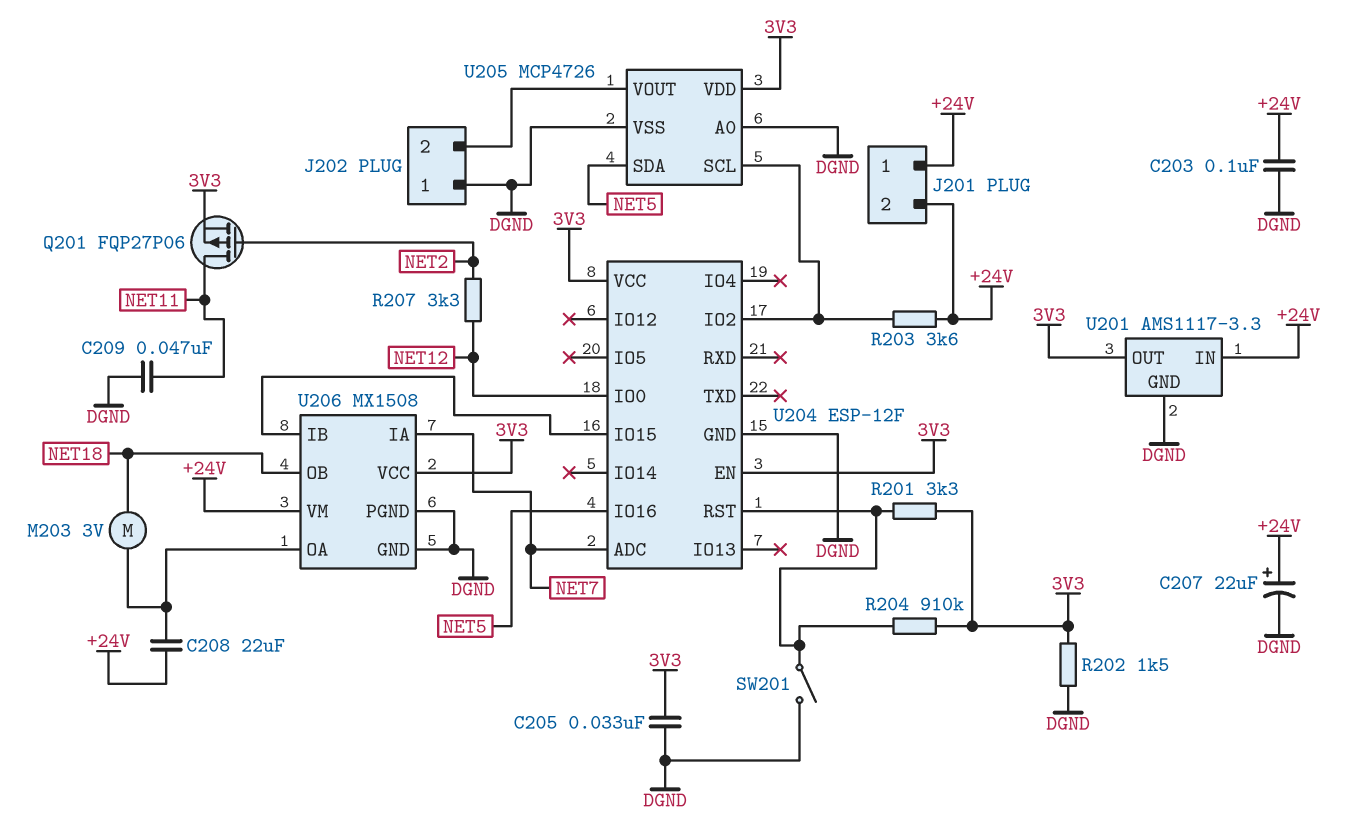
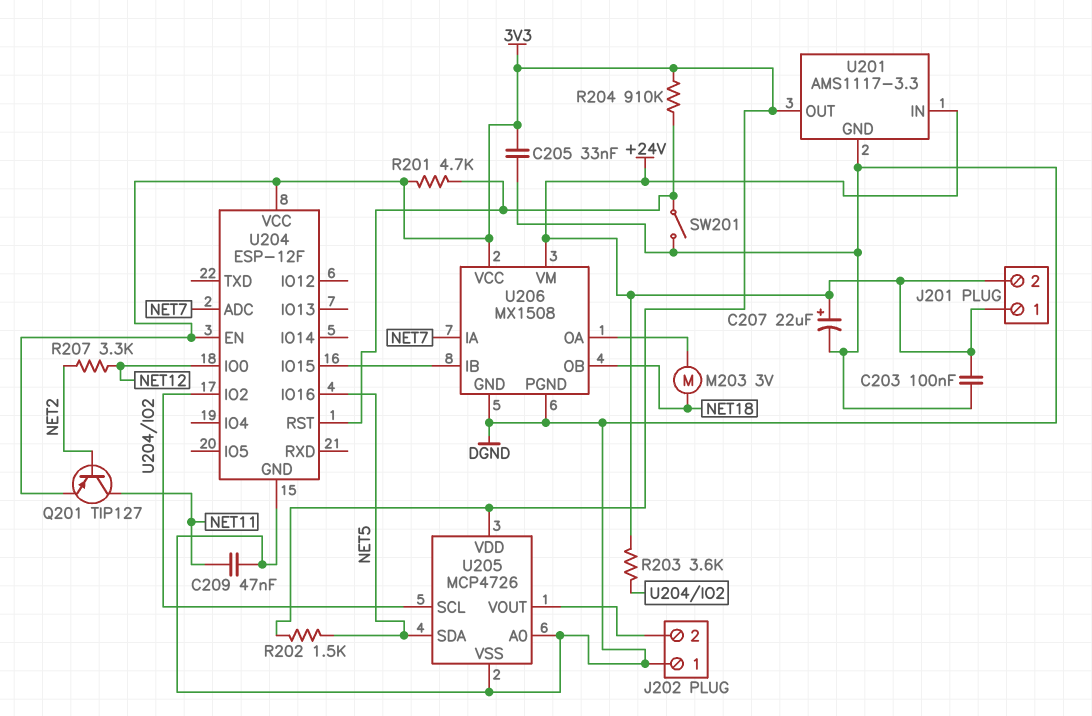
C208: 22uF (+24V, U206/OA) -> none
Q201: PMOS FQP27P06 (G NET2, D NET11, S 3V3) -> PNP TIP127 (B NET2, C NET11, E 3V3)
R201: 3.3k (3V3, U204/RST) -> 4.7k (3V3, U204/RST)
R202: 1.5k (3V3, DGND) -> 1.5k (3V3, NET5)

